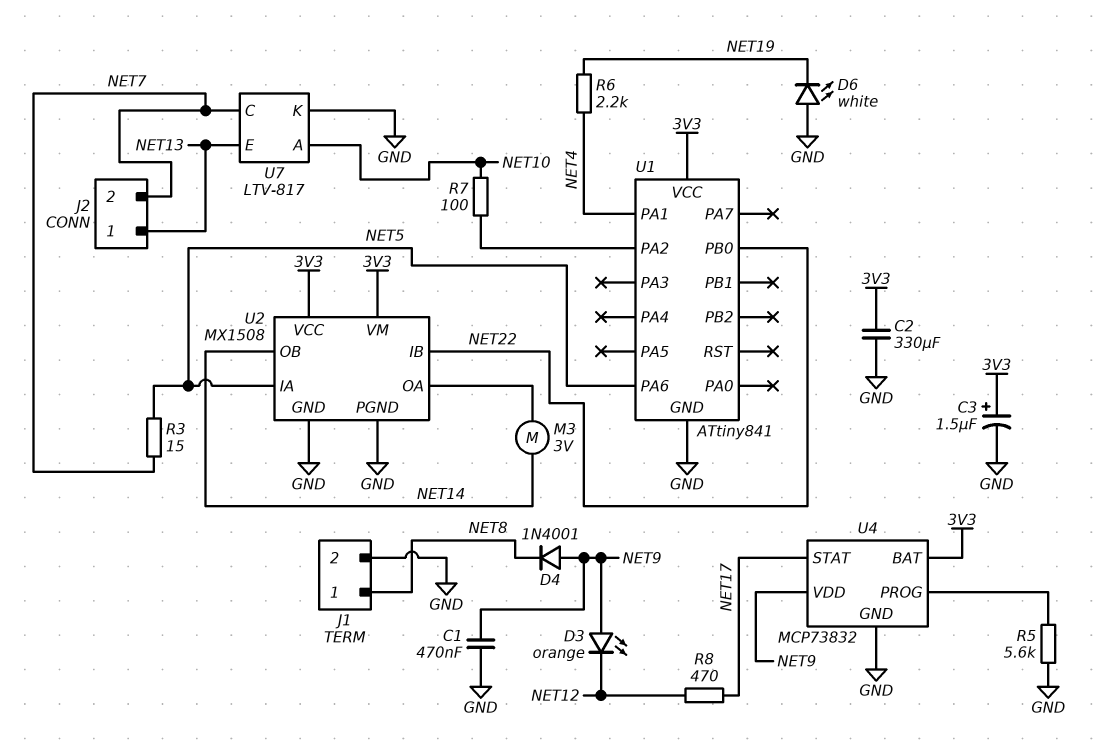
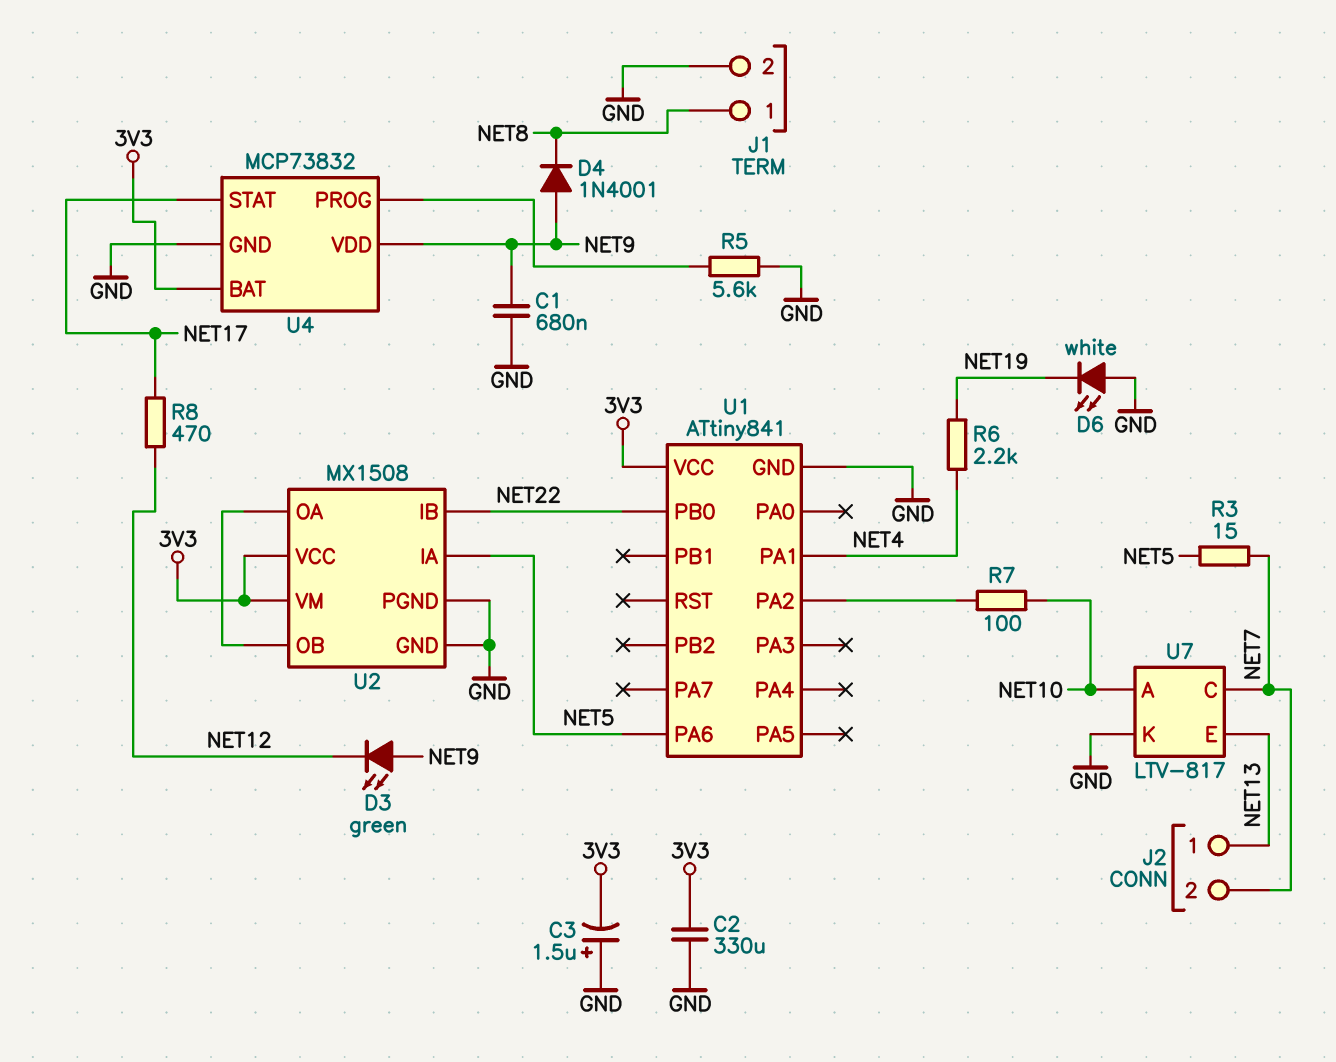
C1: 470nF (GND, NET9) -> 680nF (GND, NET9)
C3: 1.5uF (plus 3V3, minus GND) -> 1.5uF (plus GND, minus 3V3)
D3: LED orange (A NET9, K NET12) -> LED green (A NET9, K NET12)
M3: motor 3V (NET14, U2/OA) -> none
U2 pin OB: NET14 -> U2/OA

